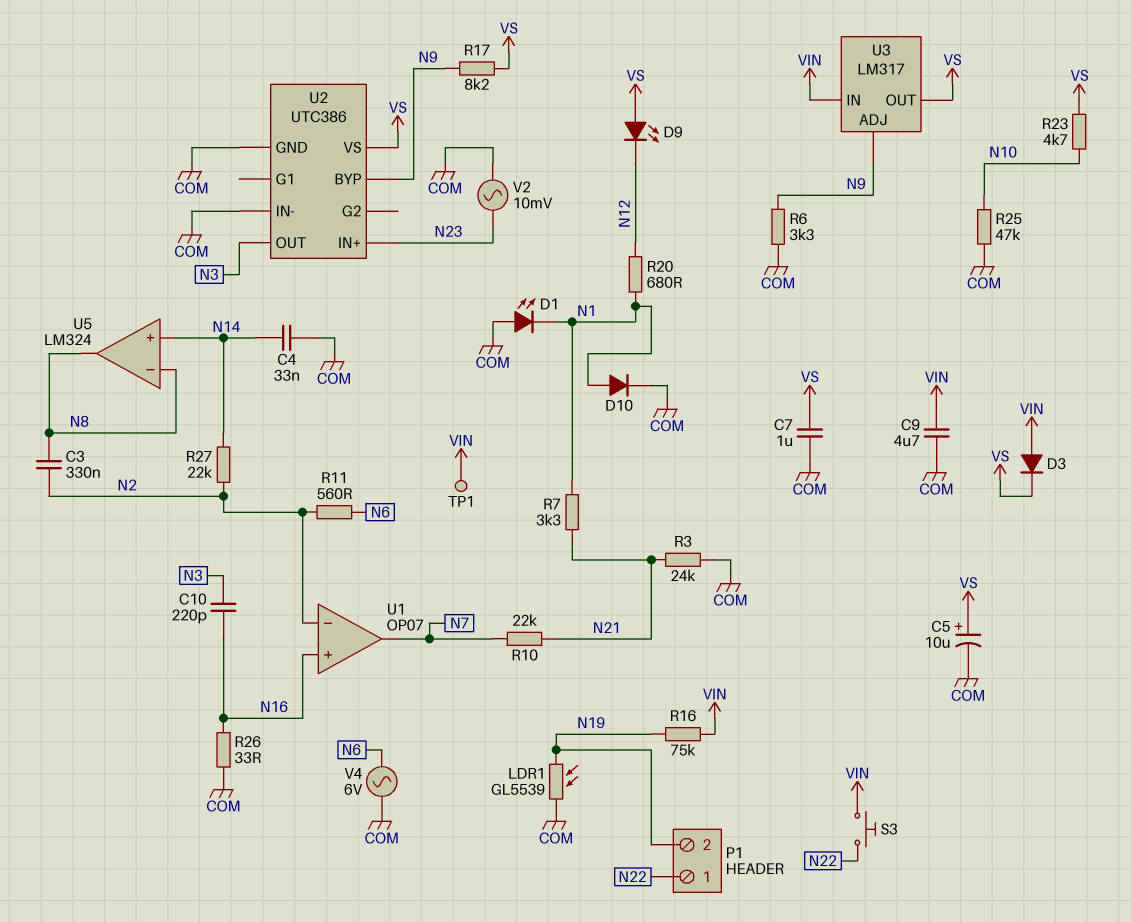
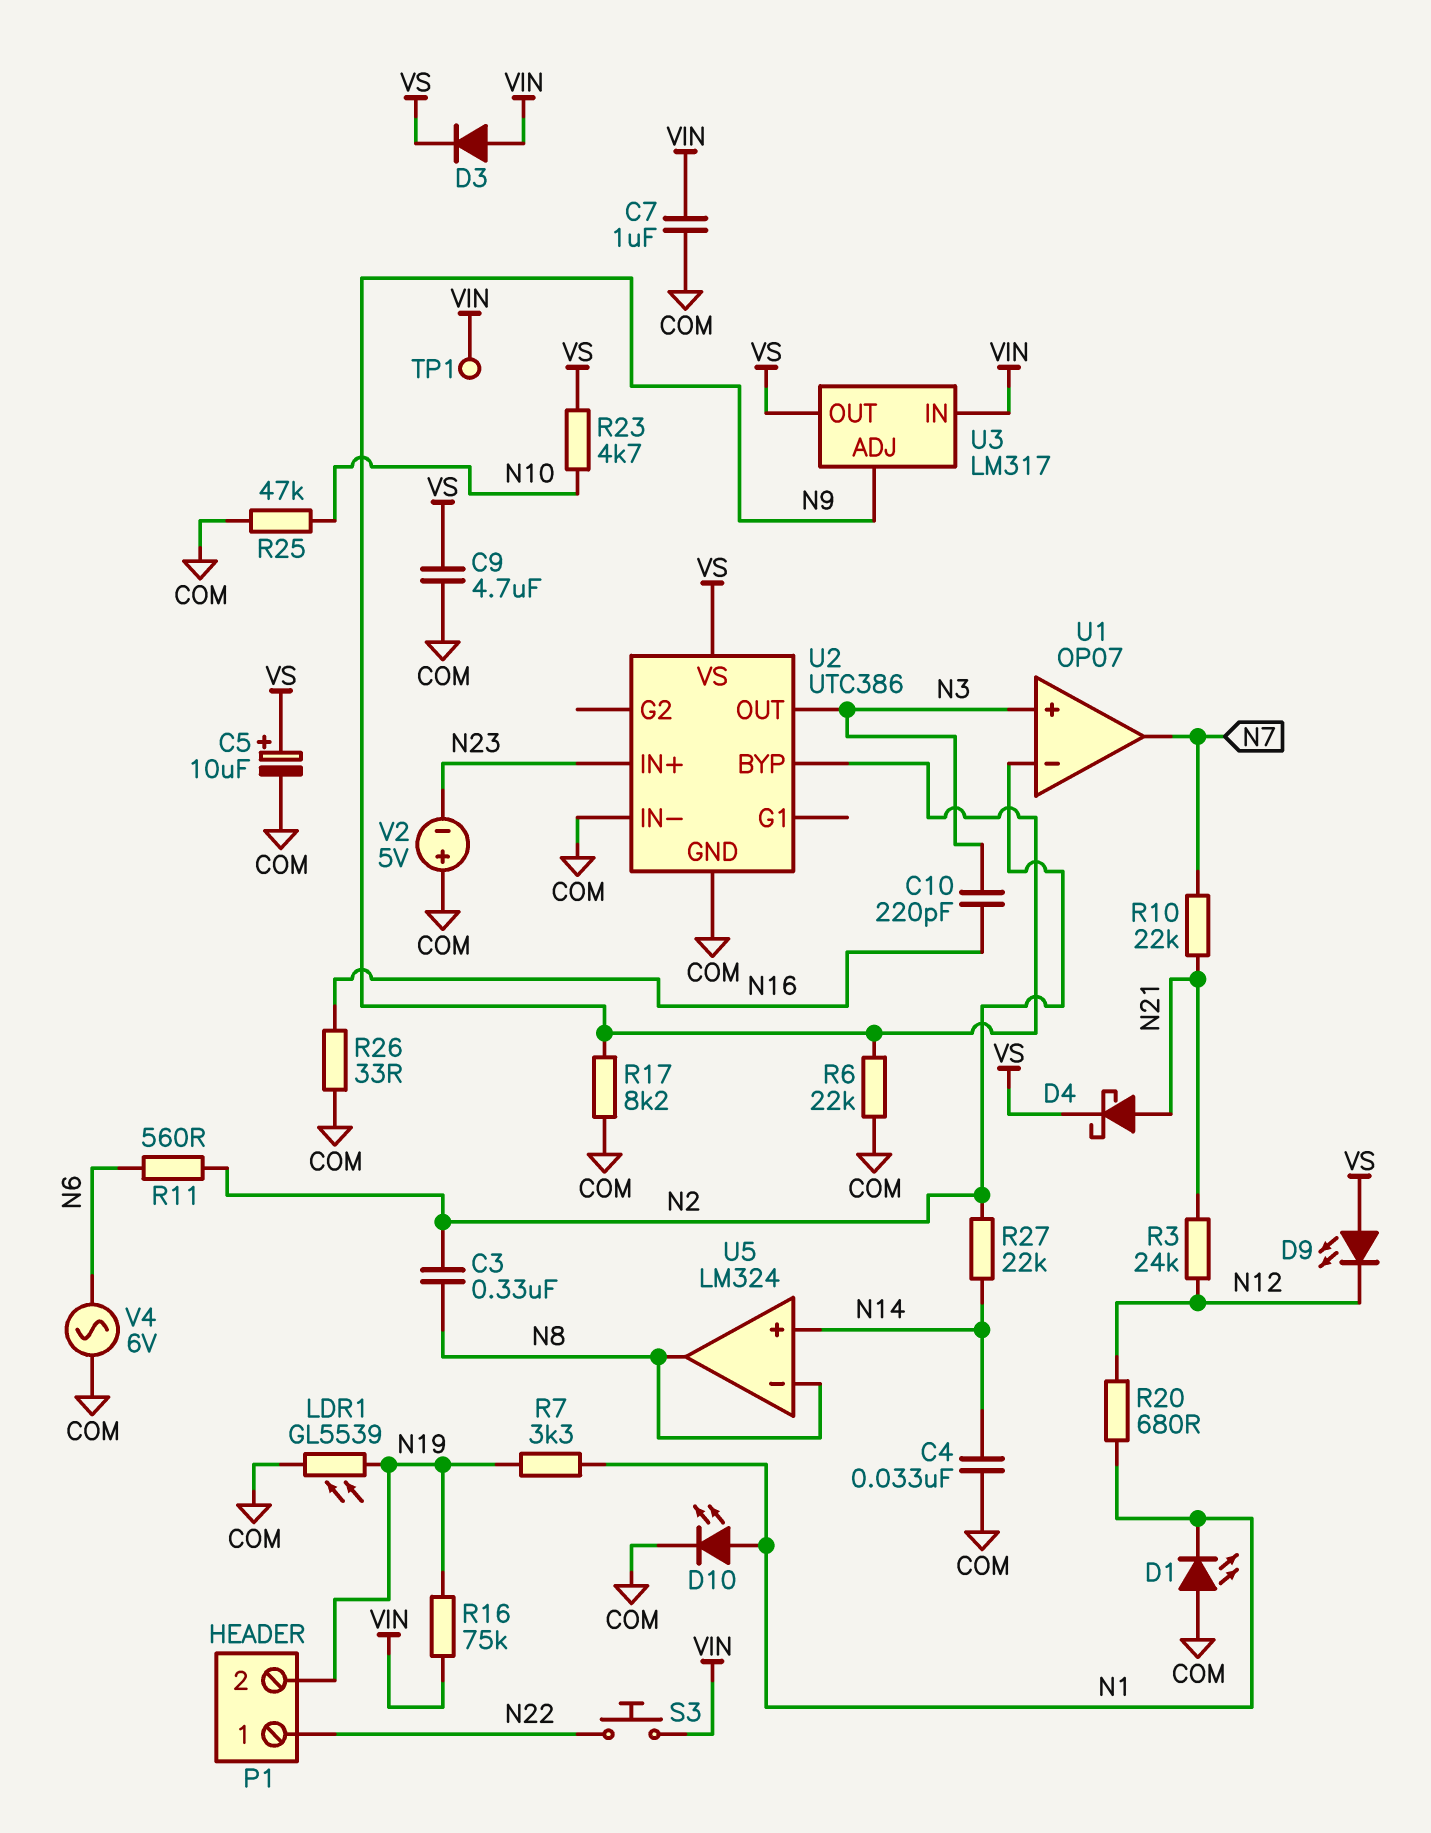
C7: 1uF (COM, VS) -> 1uF (COM, VIN)
C9: 4.7uF (COM, VIN) -> 4.7uF (COM, VS)
D4: none -> schottky (A N21, K VS)
D10: diode (A N1, K COM) -> LED (A N1, K COM)
R3: 24k (COM, N21) -> 24k (N12, N21)
R6: 3.3k (COM, N9) -> 22k (COM, N9)
R7: 3.3k (N1, N21) -> 3.3k (N1, N19)
R17: 8.2k (N9, VS) -> 8.2k (COM, N9)
U1 pin in+: N16 -> N3
V2: AC 10mV (COM, N23) -> 5V (plus COM, minus N23)

